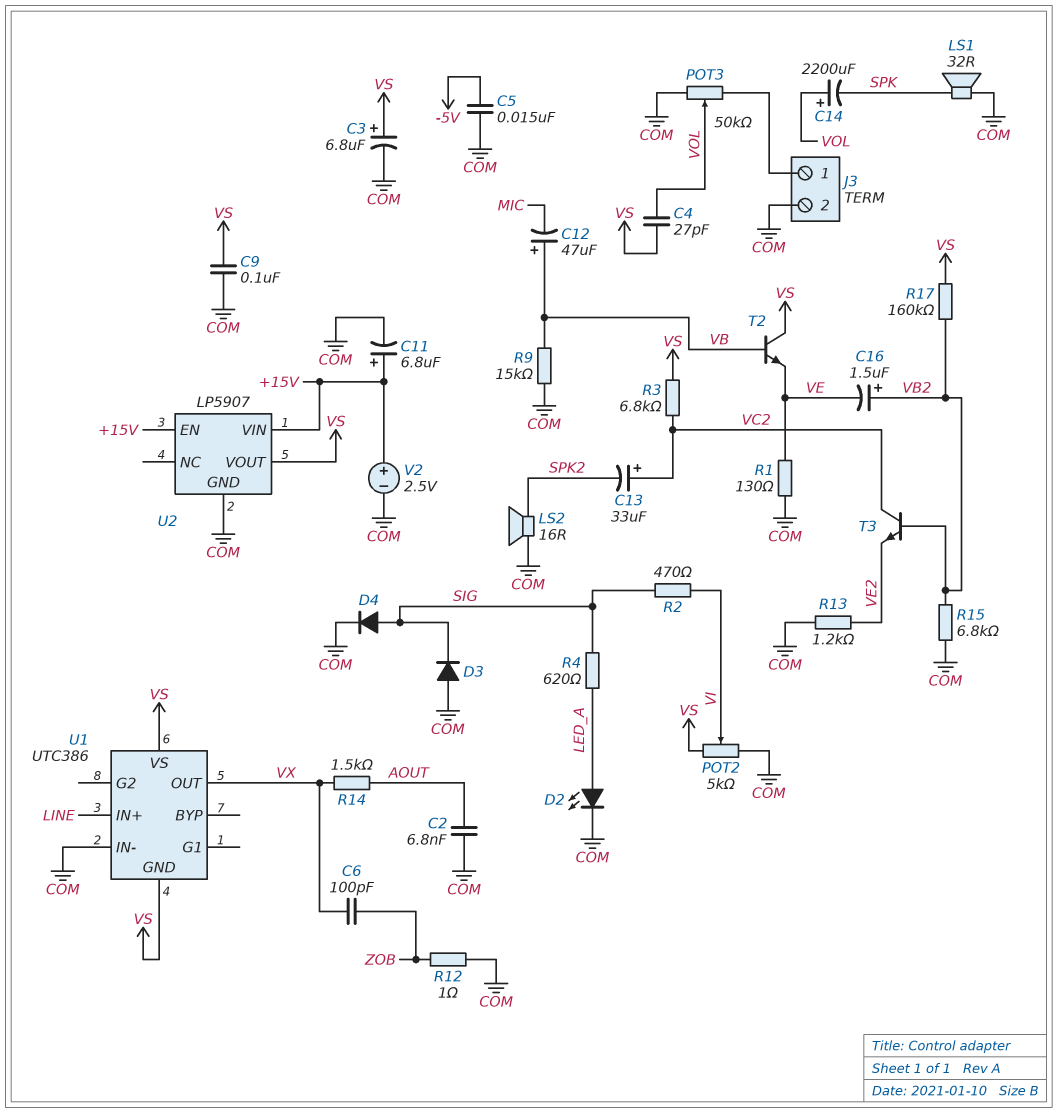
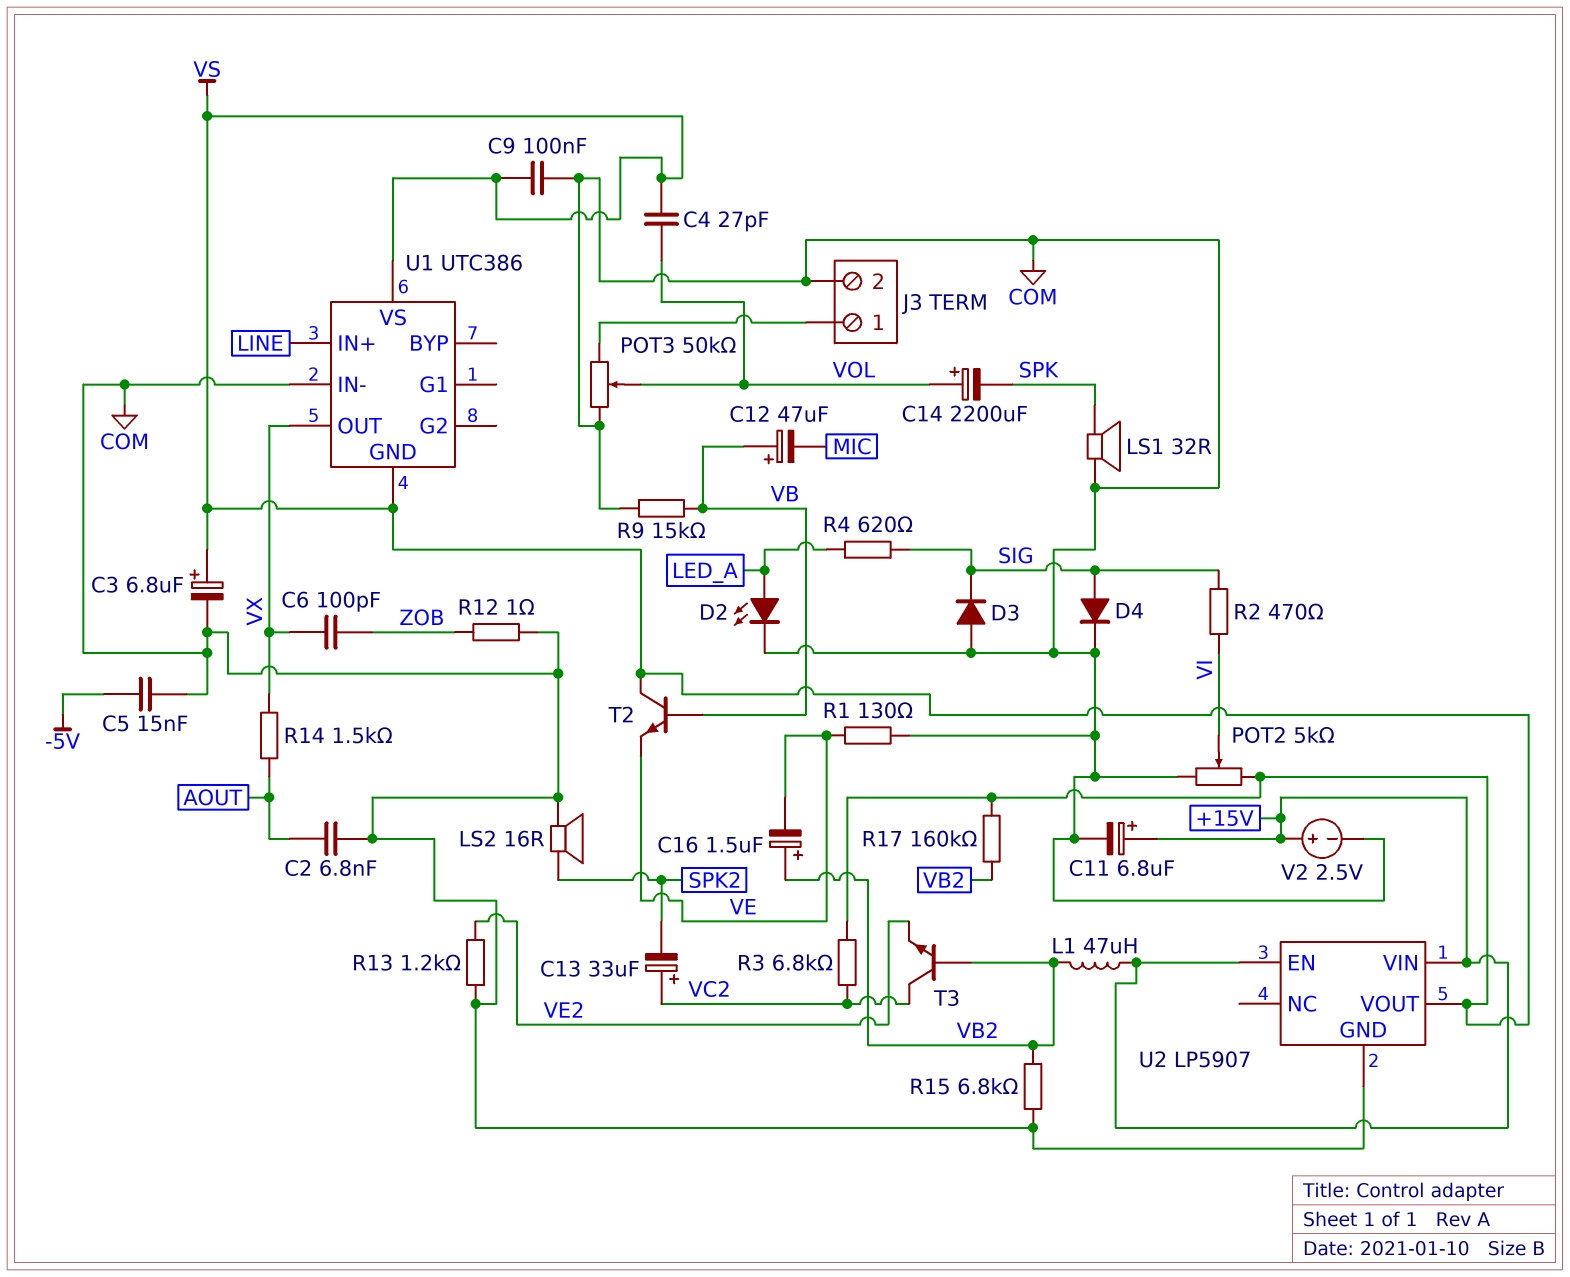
L1: none -> 47uH (+15V, VB2)

